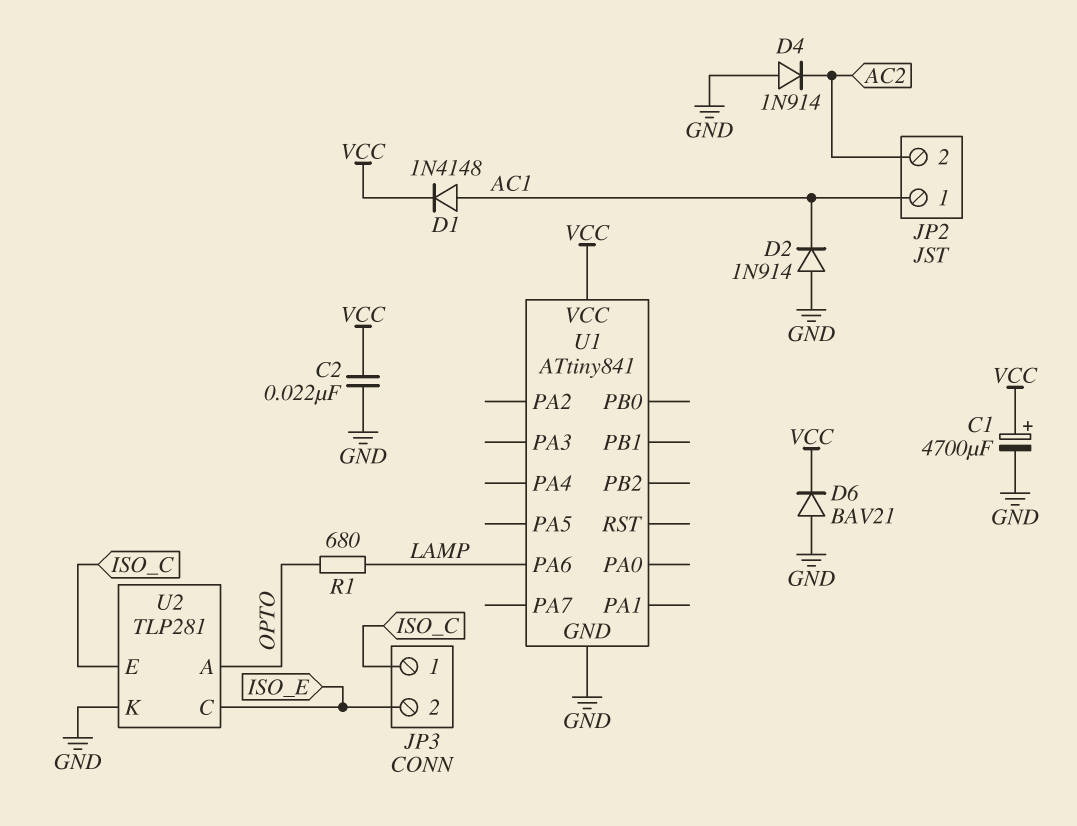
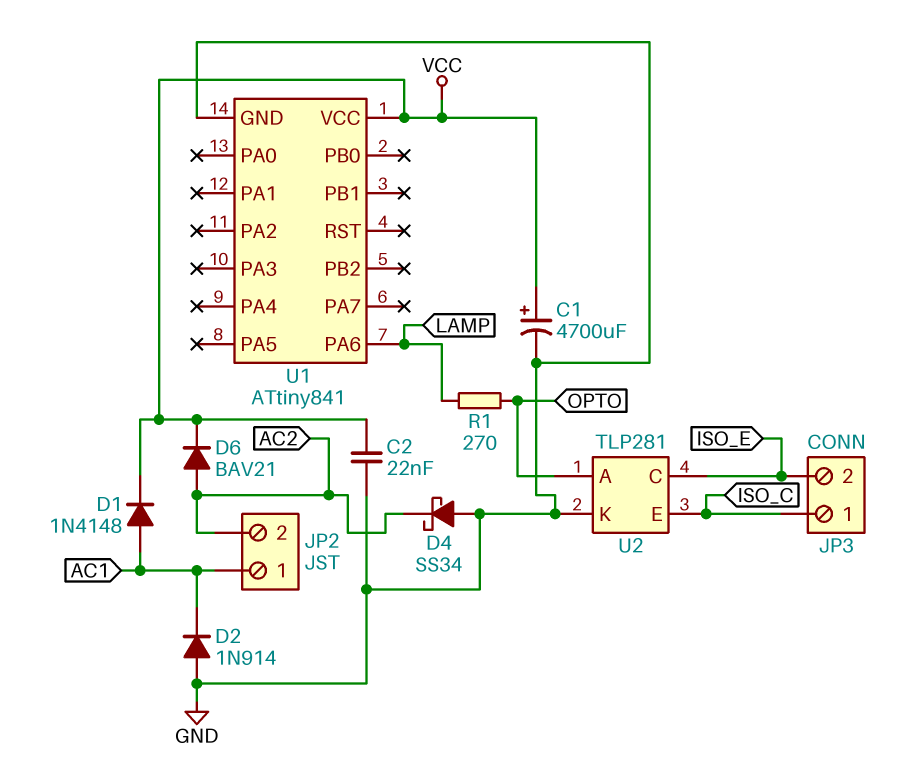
D4: diode 1N914 (A GND, K AC2) -> schottky SS34 (A GND, K AC2)
D6: diode BAV21 (A GND, K VCC) -> diode BAV21 (A AC2, K VCC)
R1: 680 (LAMP, OPTO) -> 270 (LAMP, OPTO)

